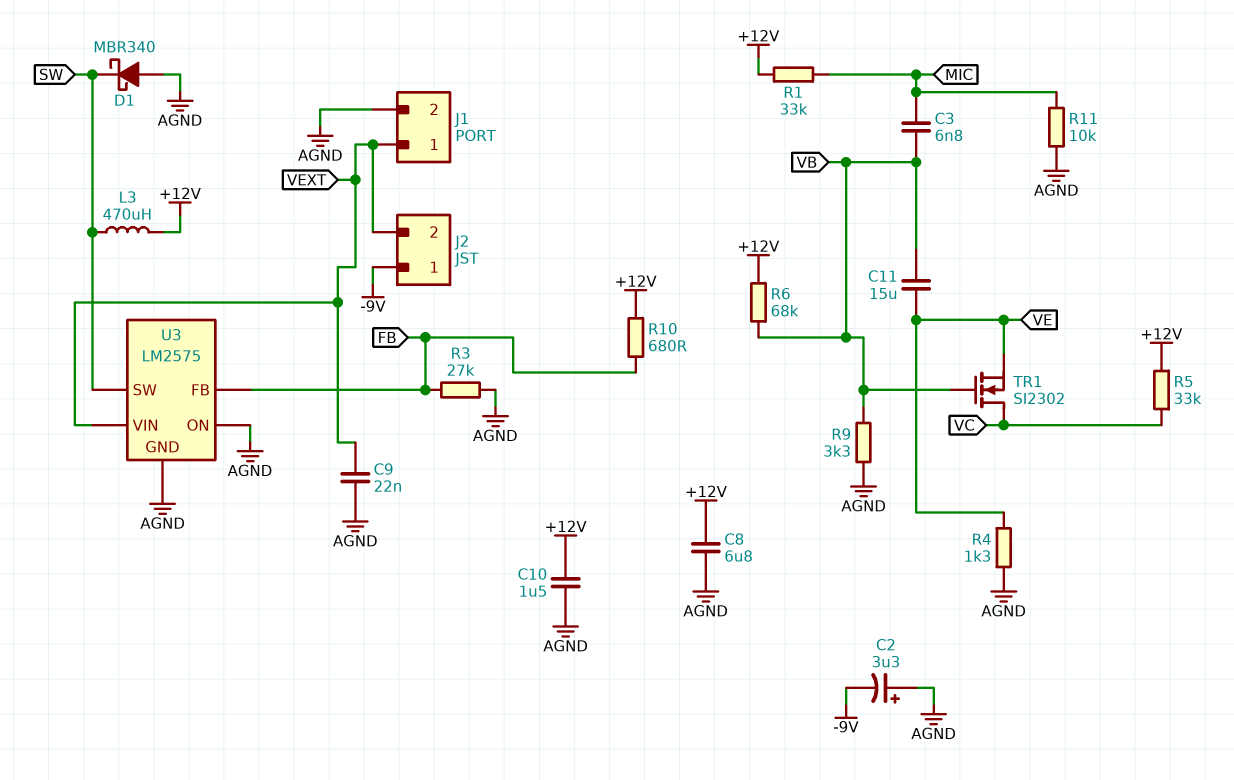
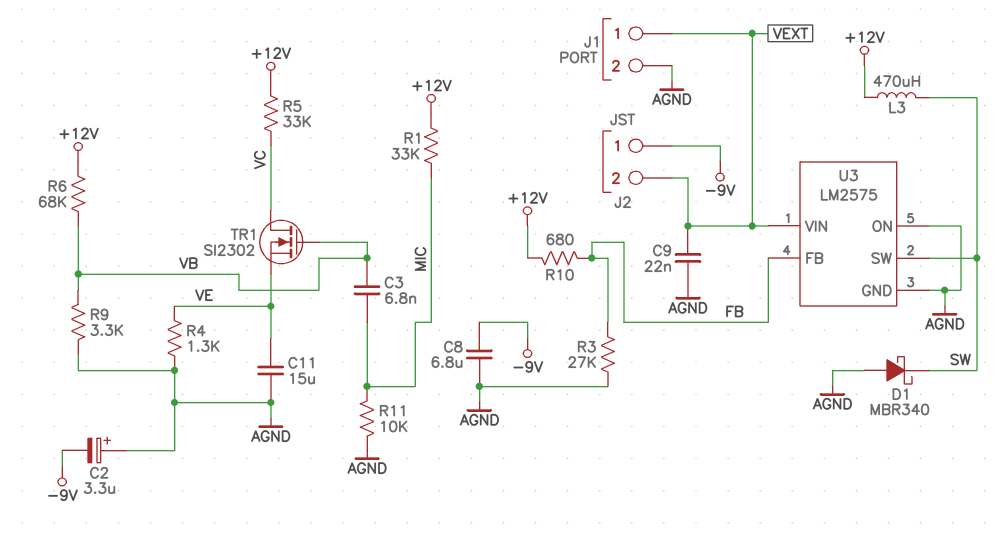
C8: 6.8uF (+12V, AGND) -> 6.8uF (-9V, AGND)
C10: 1.5uF (+12V, AGND) -> none
C11: 15uF (VB, VE) -> 15uF (AGND, VE)

